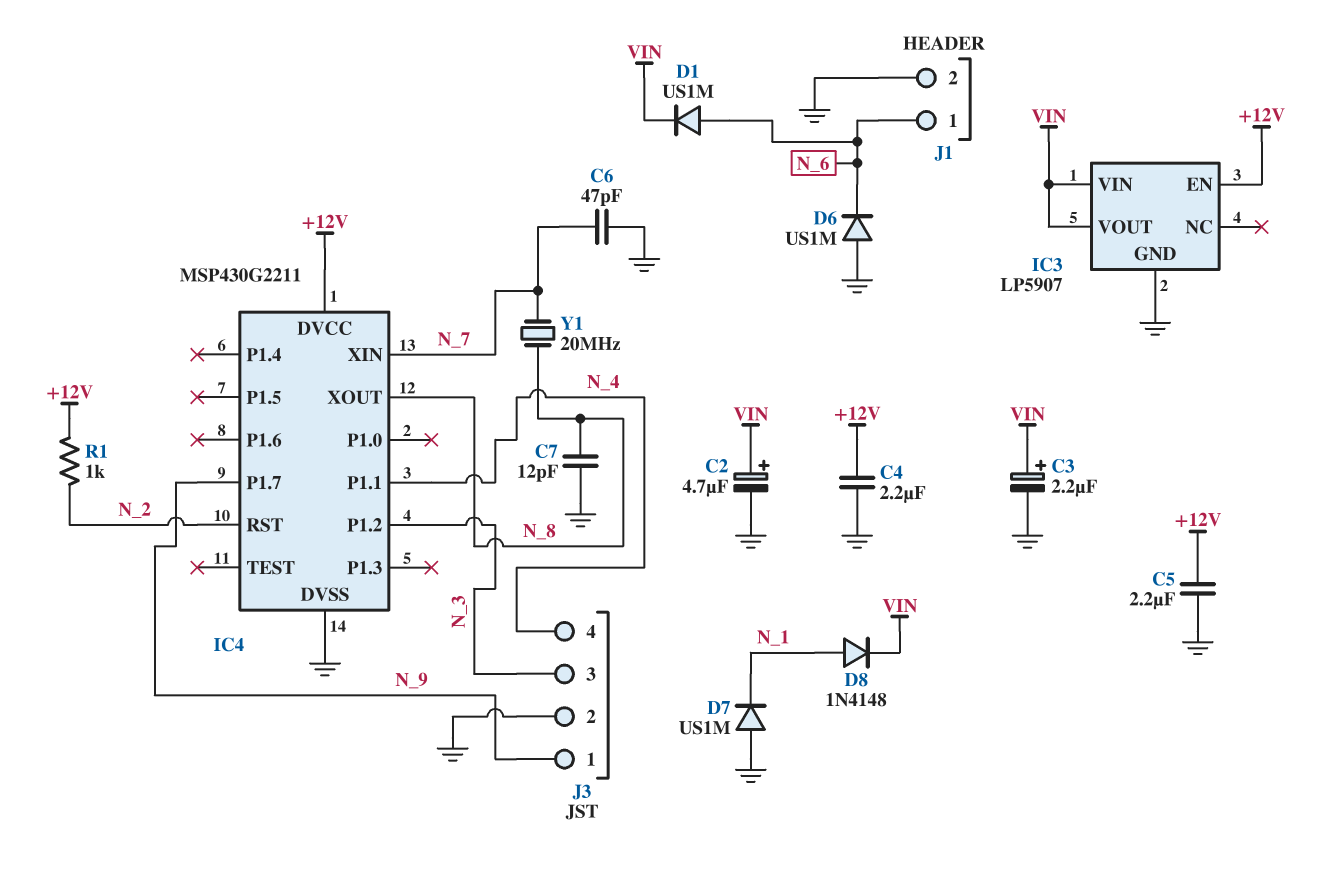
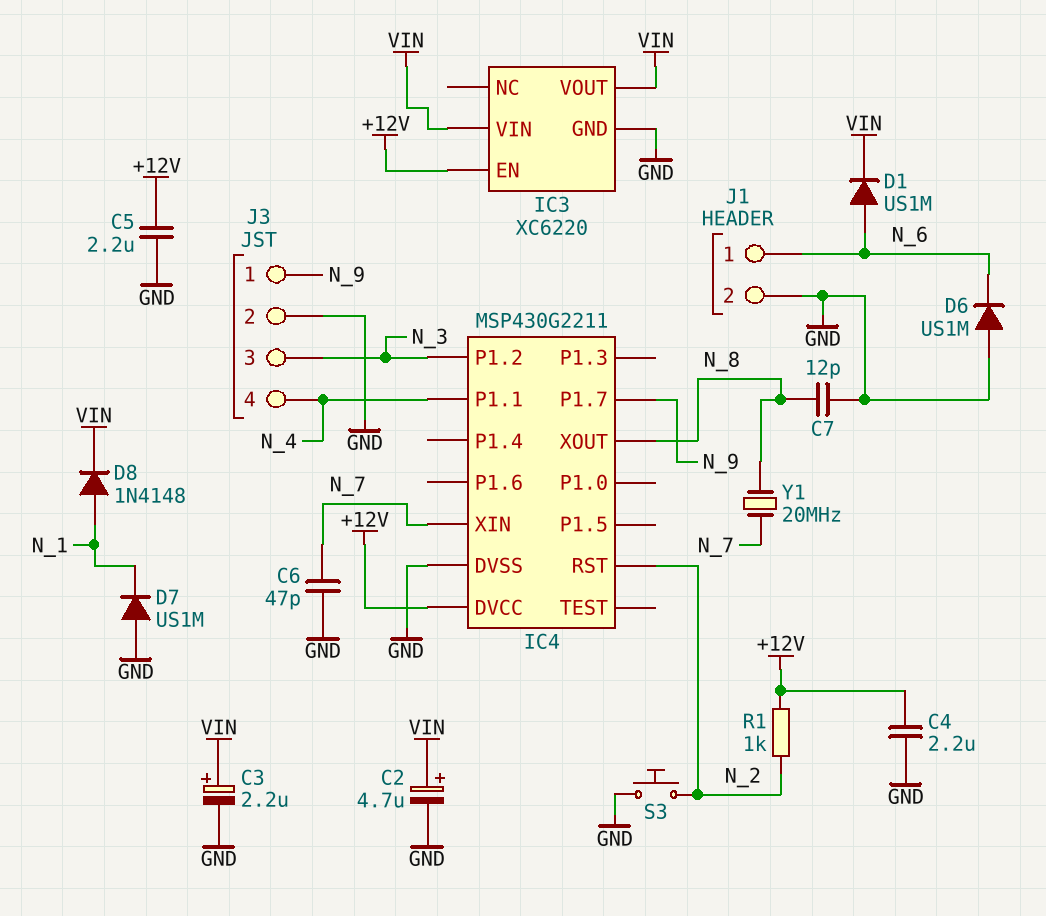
IC3: LP5907 -> XC6220
S3: none -> button (GND, N_2)

